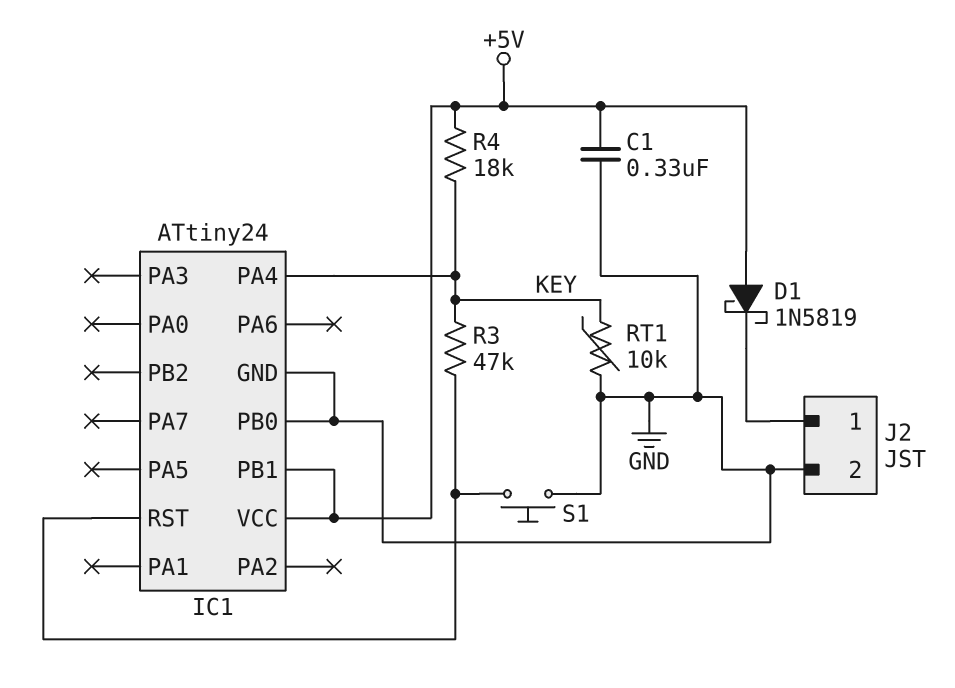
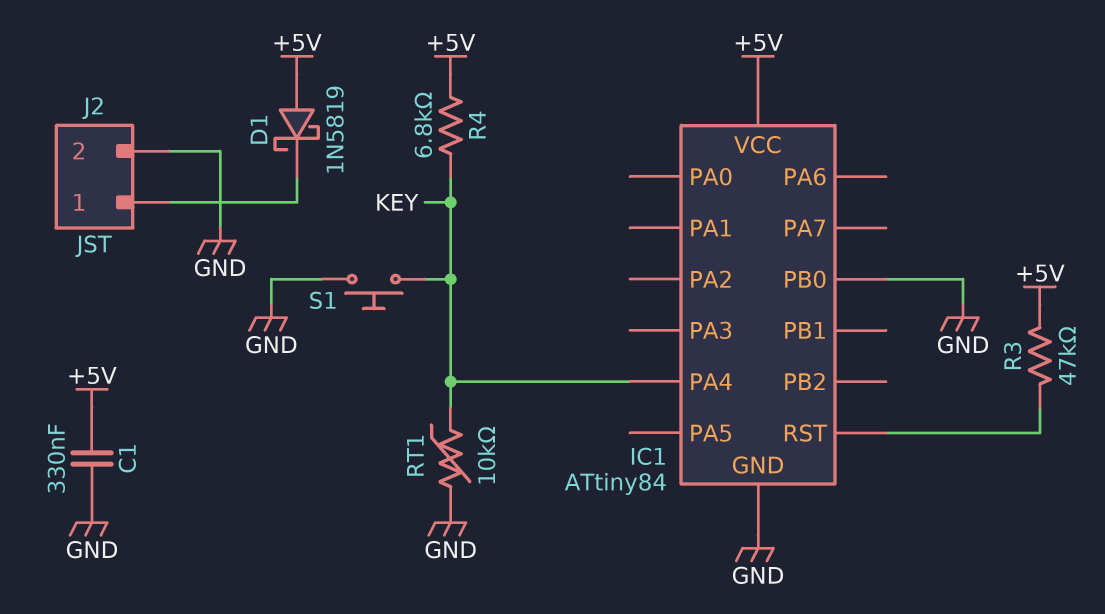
IC1: ATtiny24 -> ATtiny84
IC1 pin PB1: +5V -> none
R3: 47k (IC1/RST, KEY) -> 47k (+5V, IC1/RST)
R4: 18k (+5V, KEY) -> 6.8k (+5V, KEY)
S1: button (GND, IC1/RST) -> button (GND, KEY)

